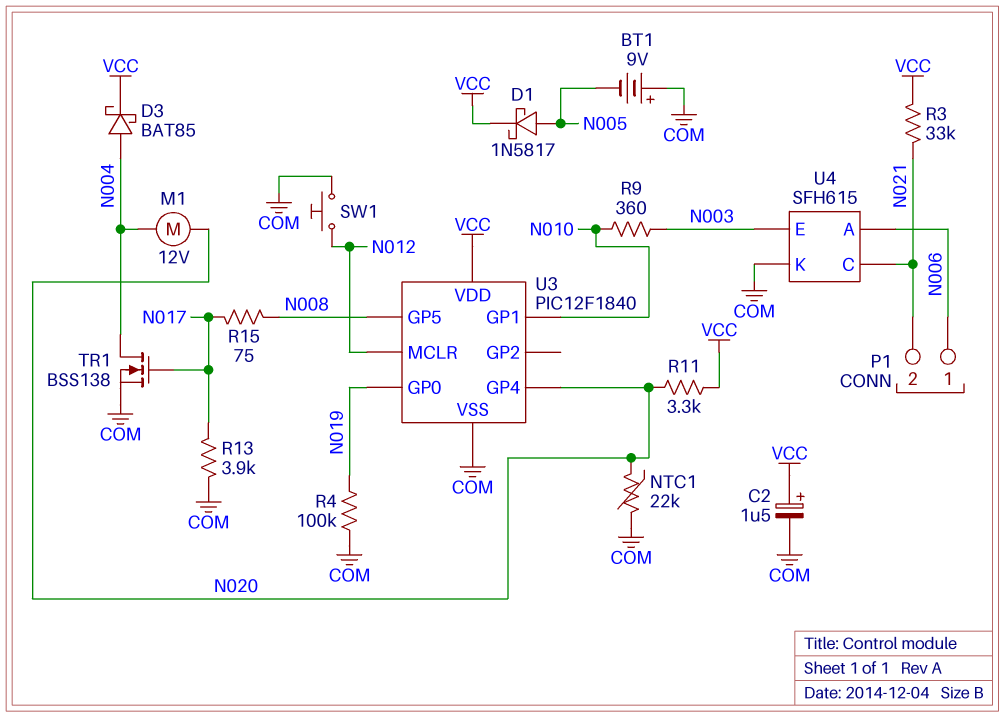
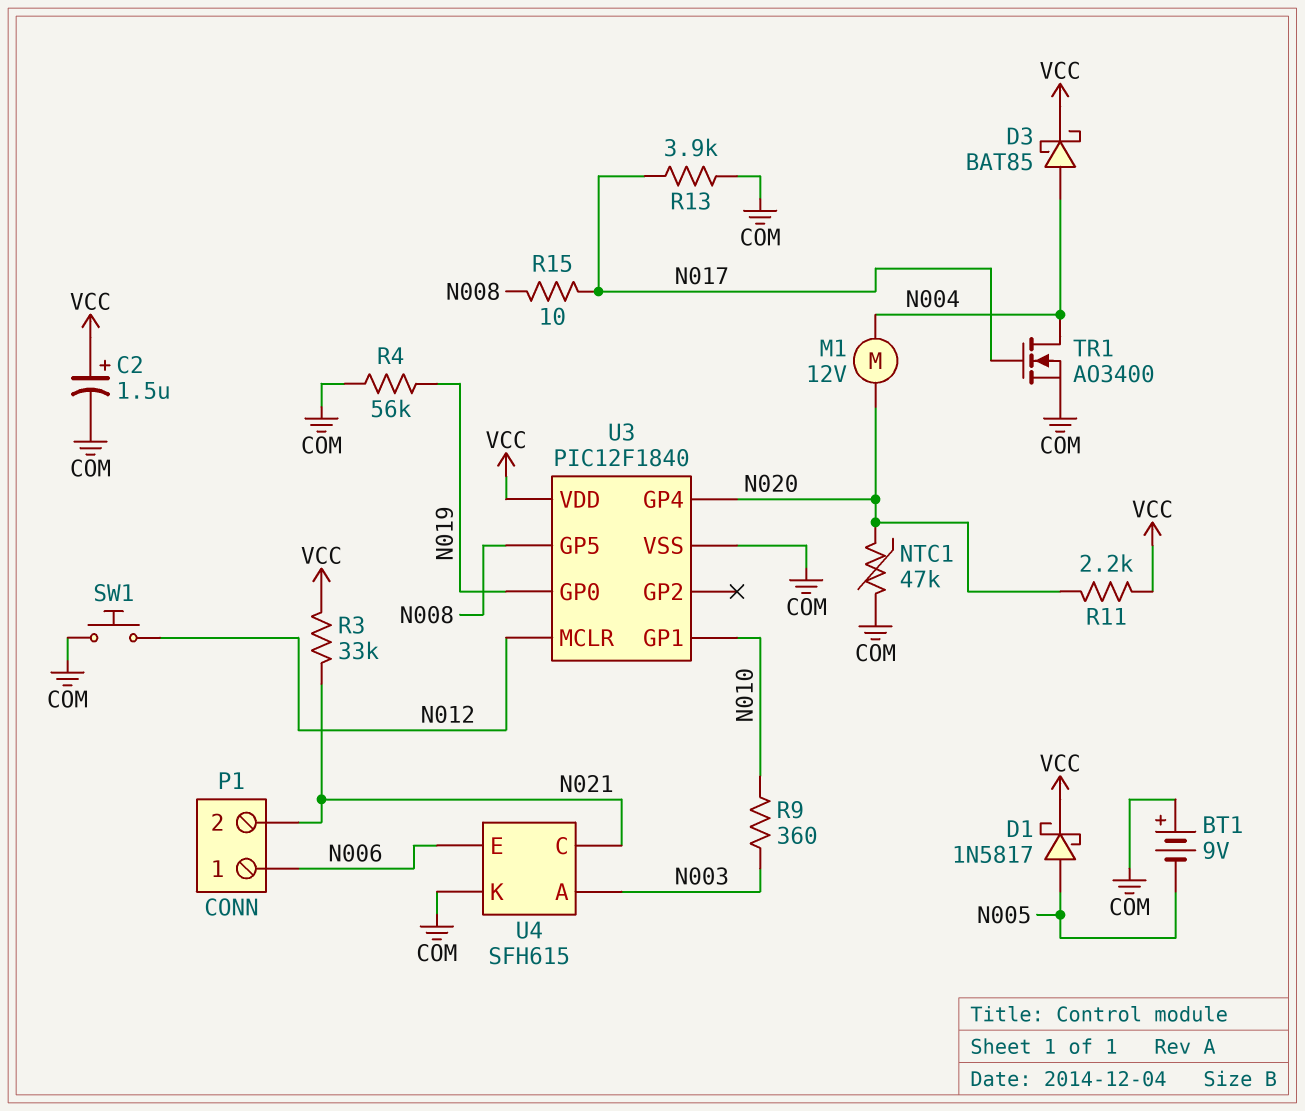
NTC1: 22k (COM, N020) -> 47k (COM, N020)
R4: 100k (COM, N019) -> 56k (COM, N019)
R11: 3.3k (N020, VCC) -> 2.2k (N020, VCC)
R15: 75 (N008, N017) -> 10 (N008, N017)
TR1: NMOS BSS138 (G N017, D N004, S COM) -> NMOS AO3400 (G N017, D N004, S COM)
U4 pin A: N006 -> N003
U4 pin E: N003 -> N006

